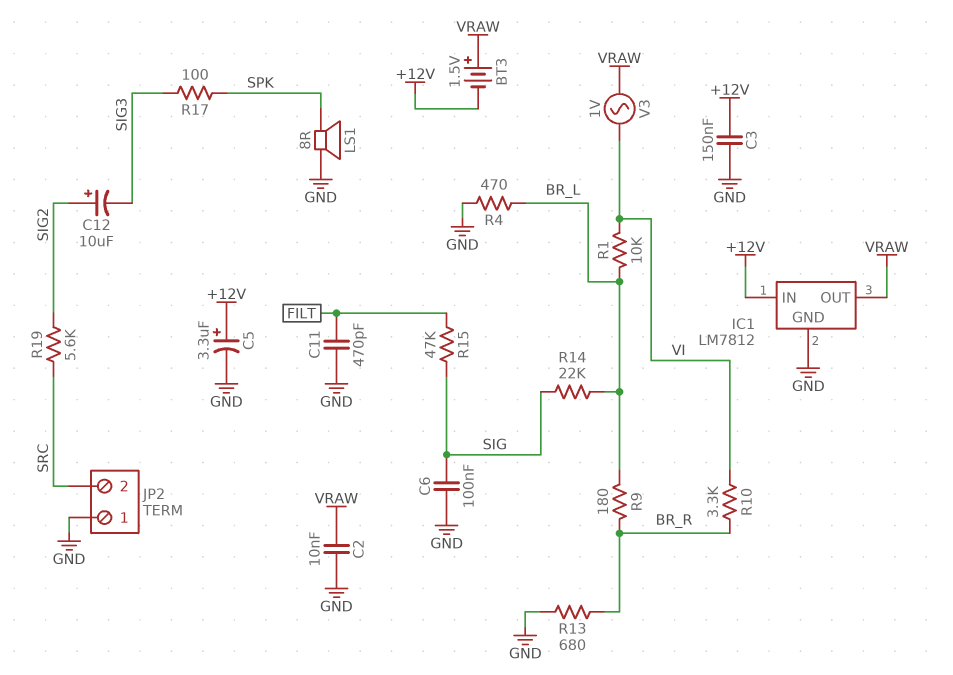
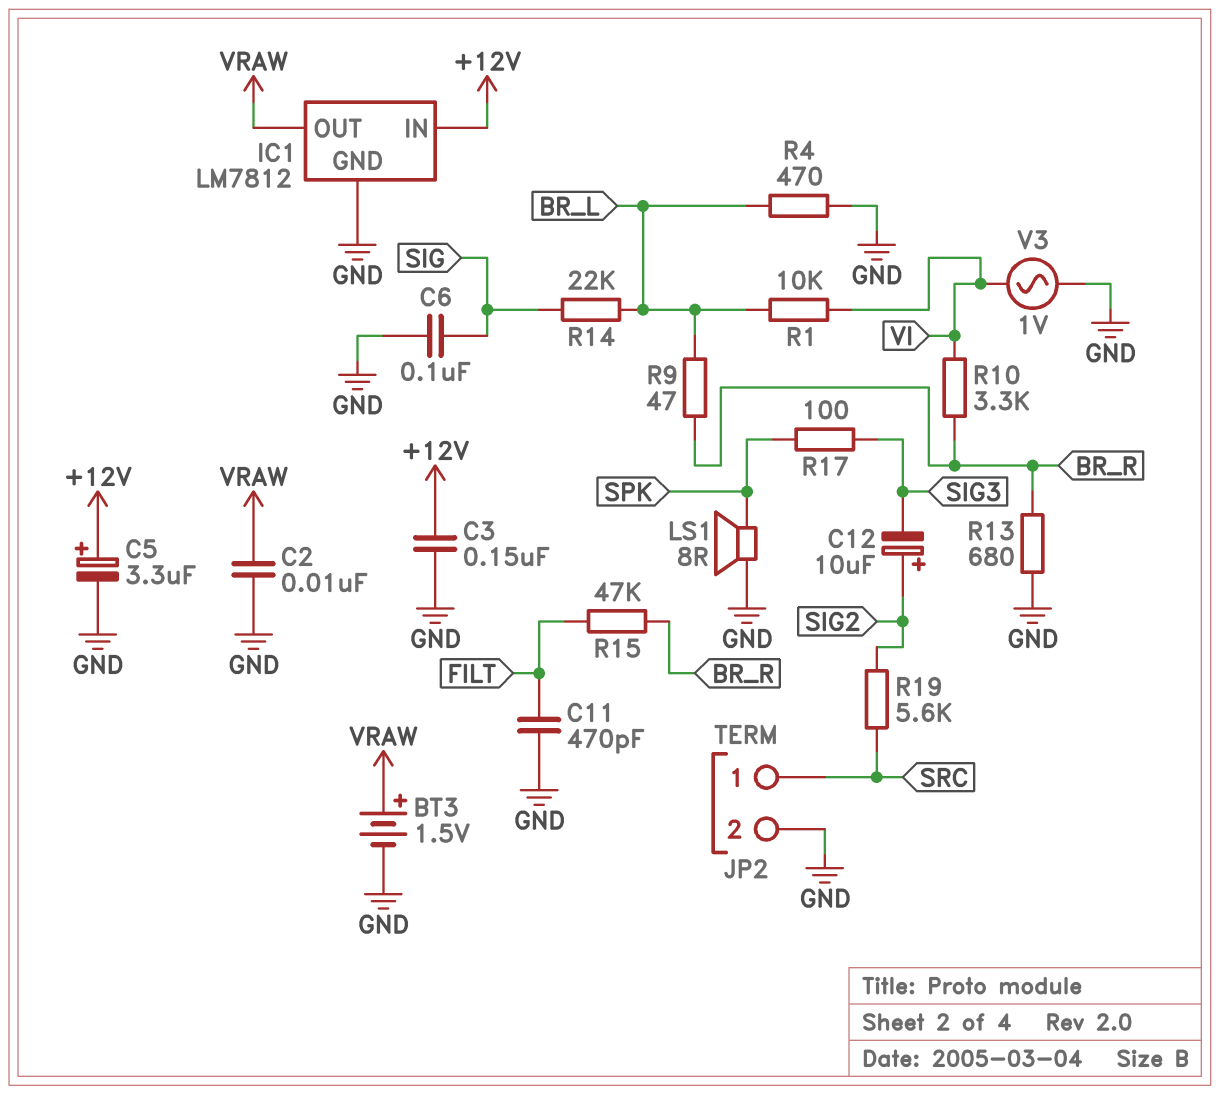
BT3: 1.5V (plus VRAW, minus +12V) -> 1.5V (plus VRAW, minus GND)
JP2 pin 1: GND -> SRC
JP2 pin 2: SRC -> GND
R9: 180 (BR_L, BR_R) -> 47 (BR_L, BR_R)
R15: 47k (FILT, SIG) -> 47k (BR_R, FILT)
V3: AC 1V (VI, VRAW) -> AC 1V (GND, VI)

